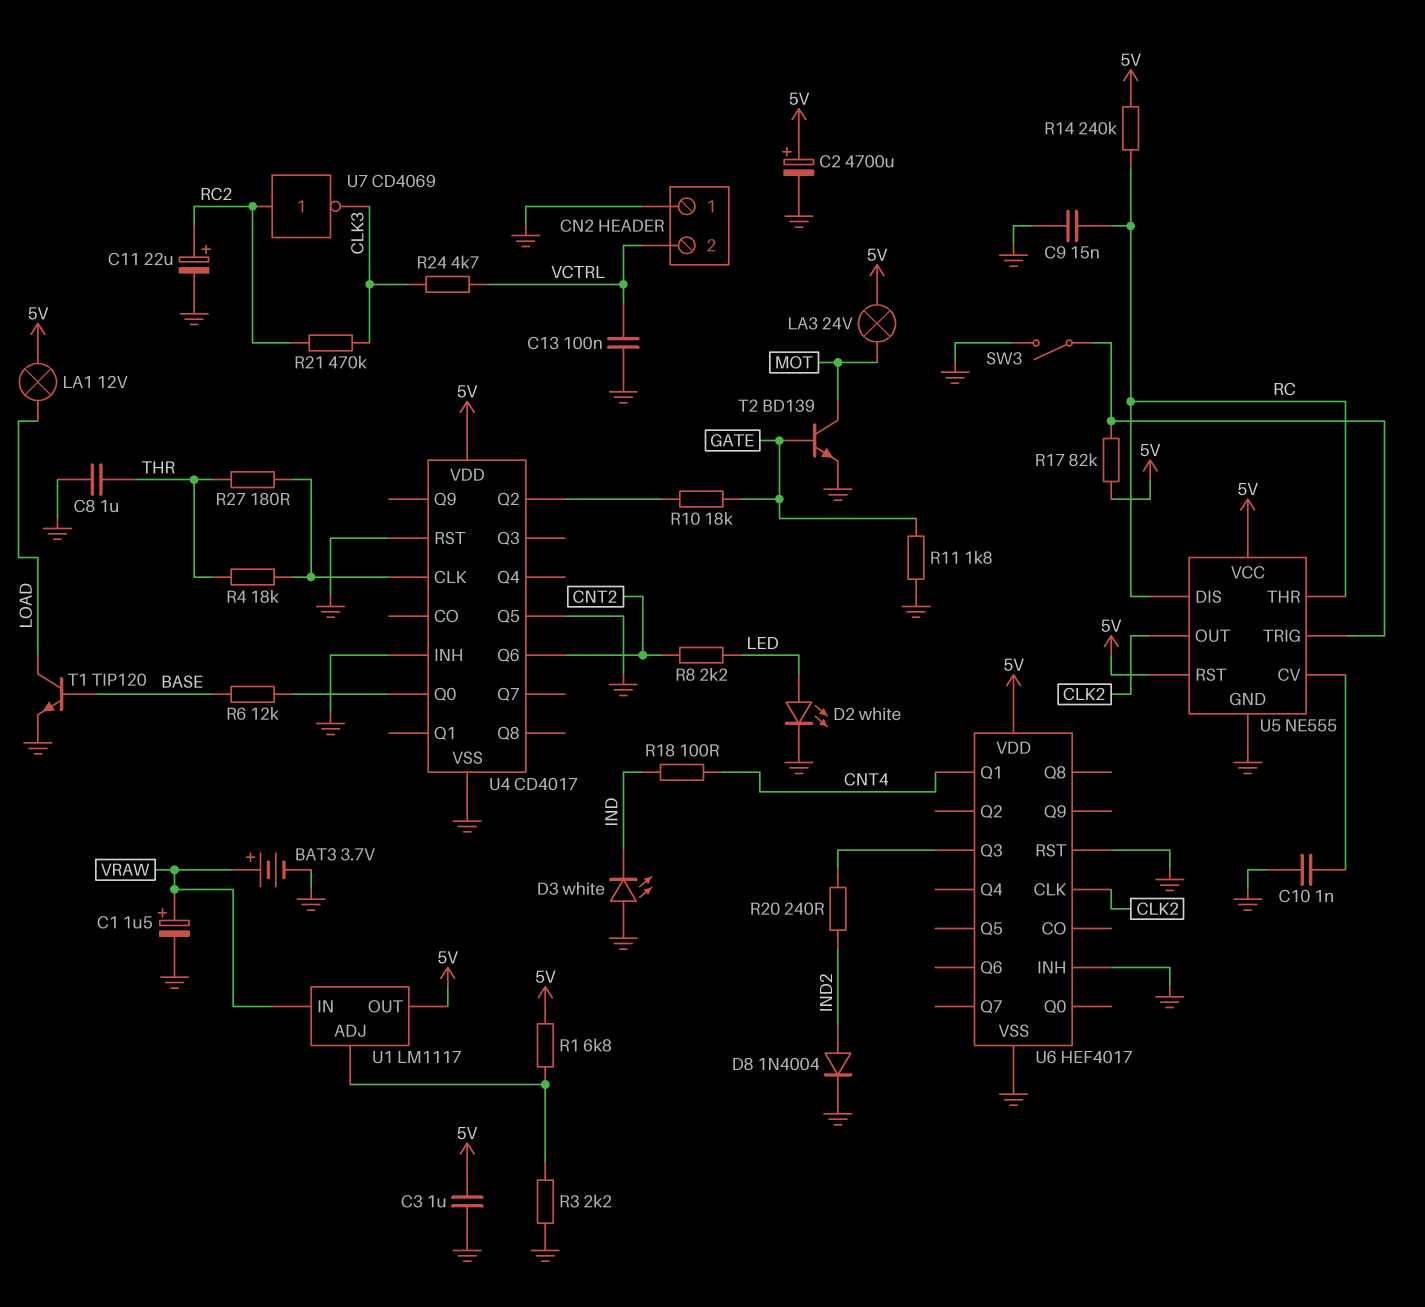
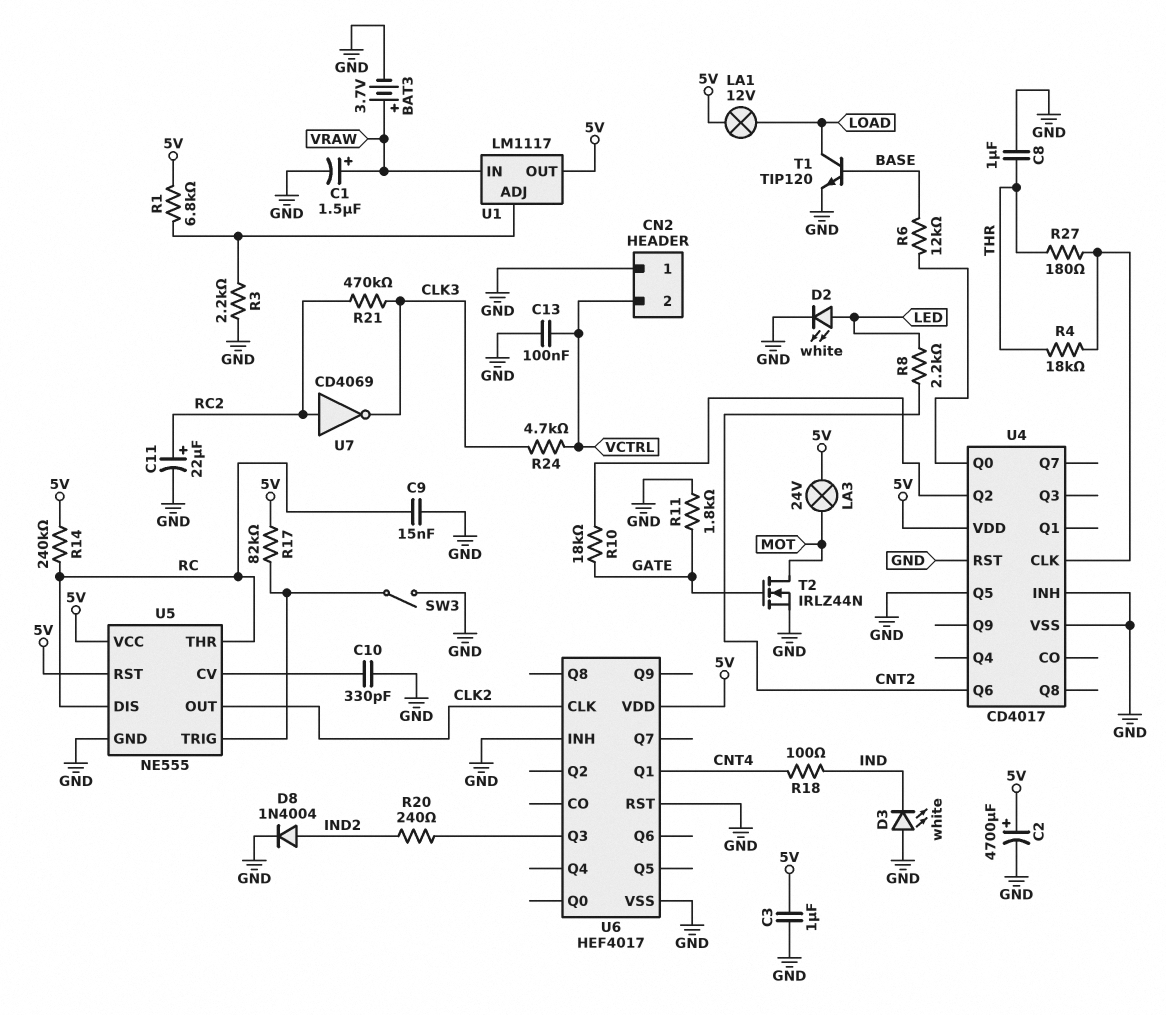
C10: 1nF (GND, U5/CV) -> 330pF (GND, U5/CV)
T2: NPN BD139 (B GATE, C MOT, E GND) -> NMOS IRLZ44N (G GATE, D MOT, S GND)

